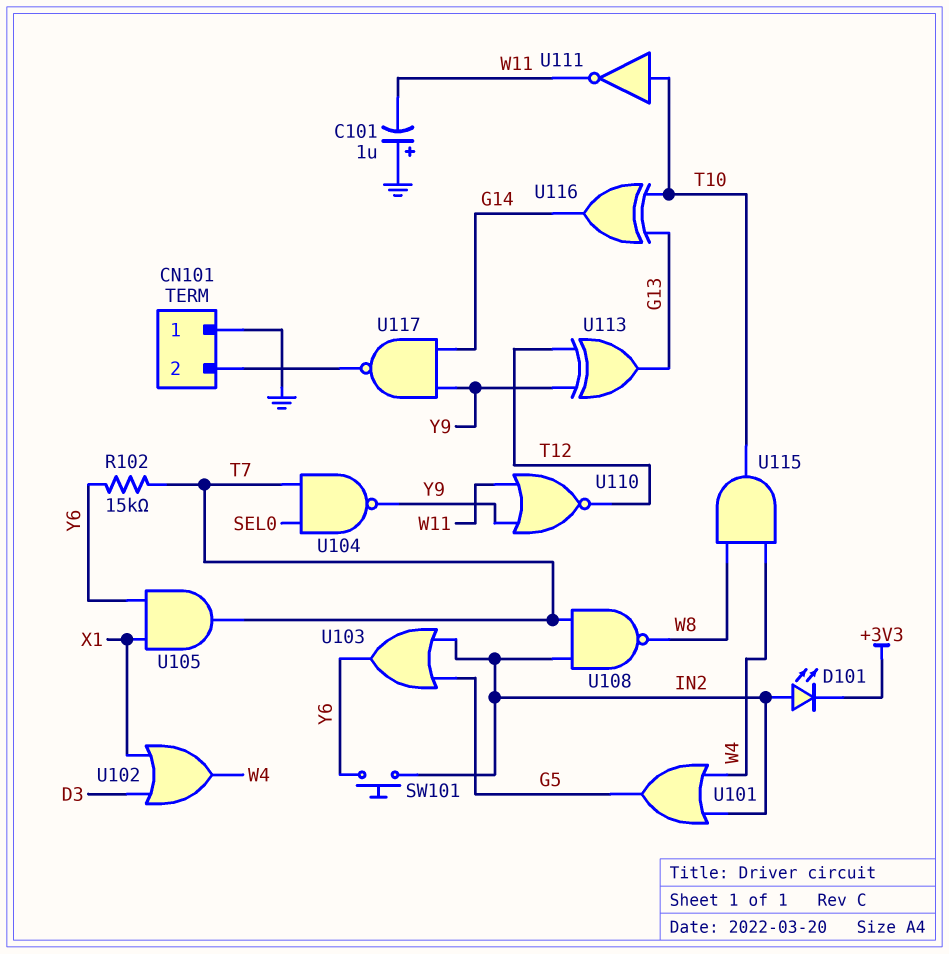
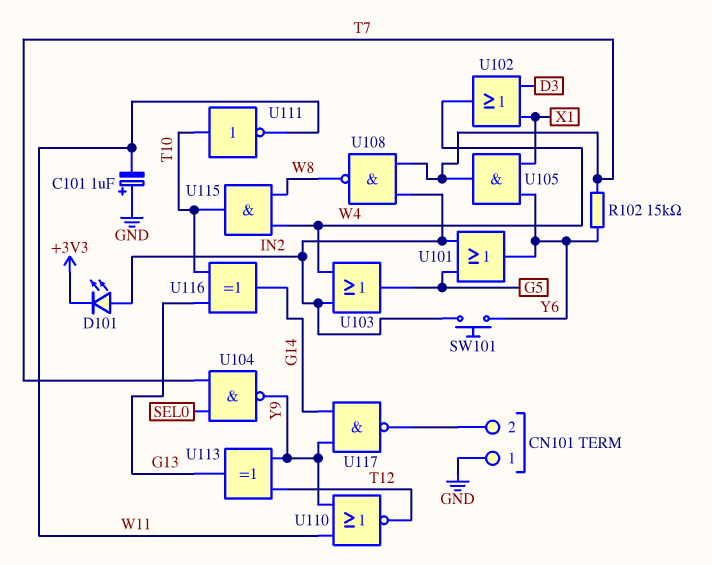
U101: OR (in IN2, in W4, out G5) -> OR (in G5, in IN2, out Y6)
U103: OR (in G5, in IN2, out Y6) -> OR (in IN2, in W4, out G5)

